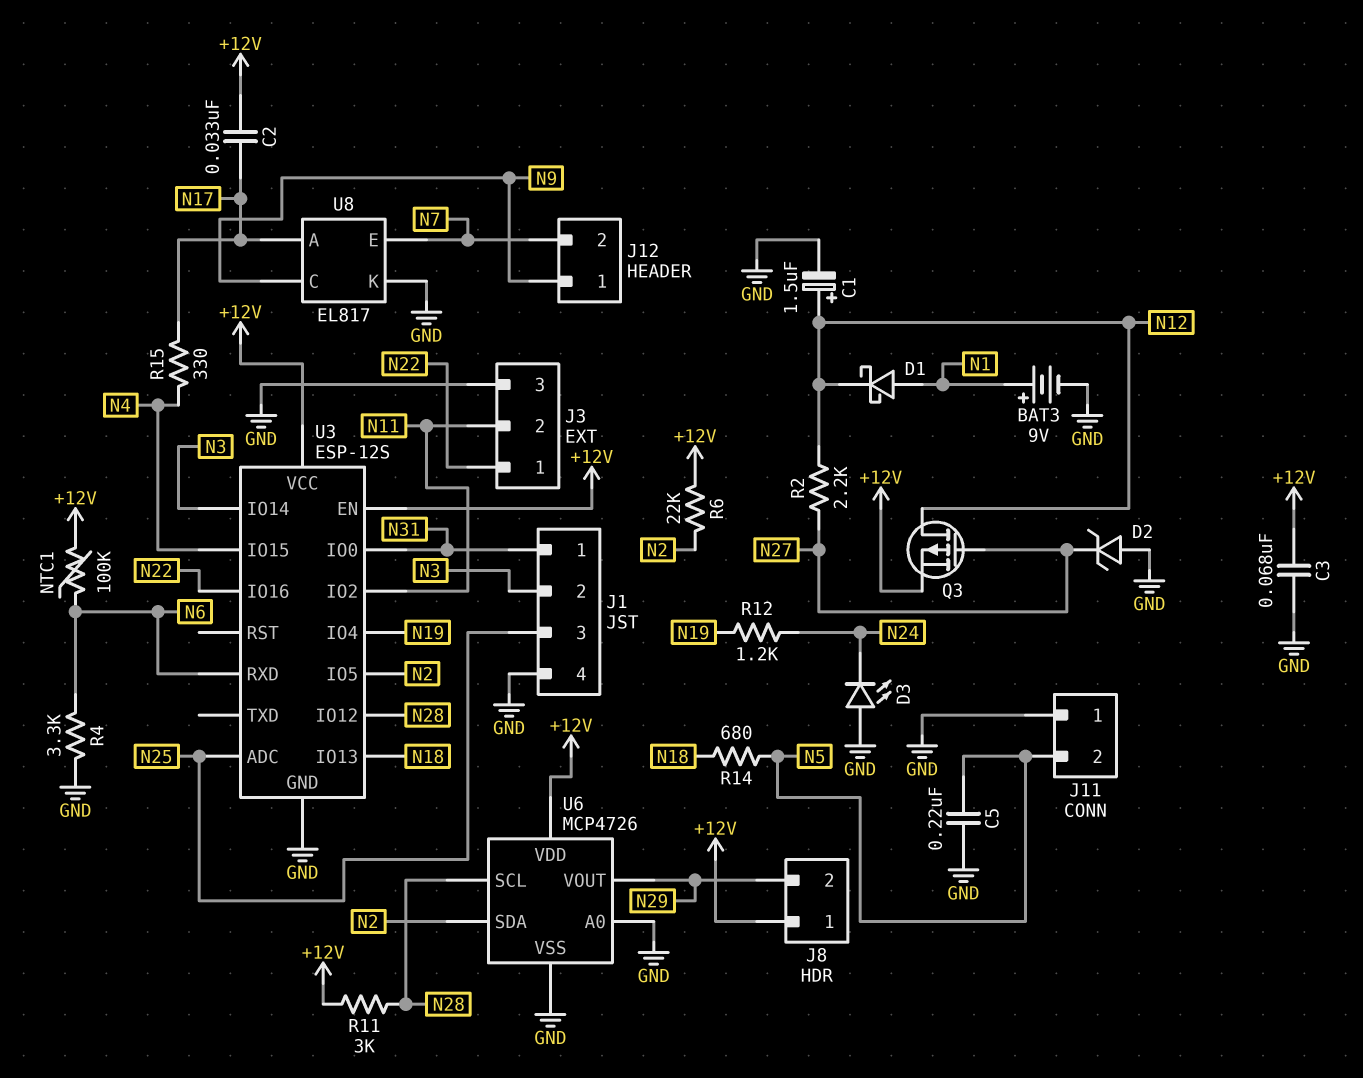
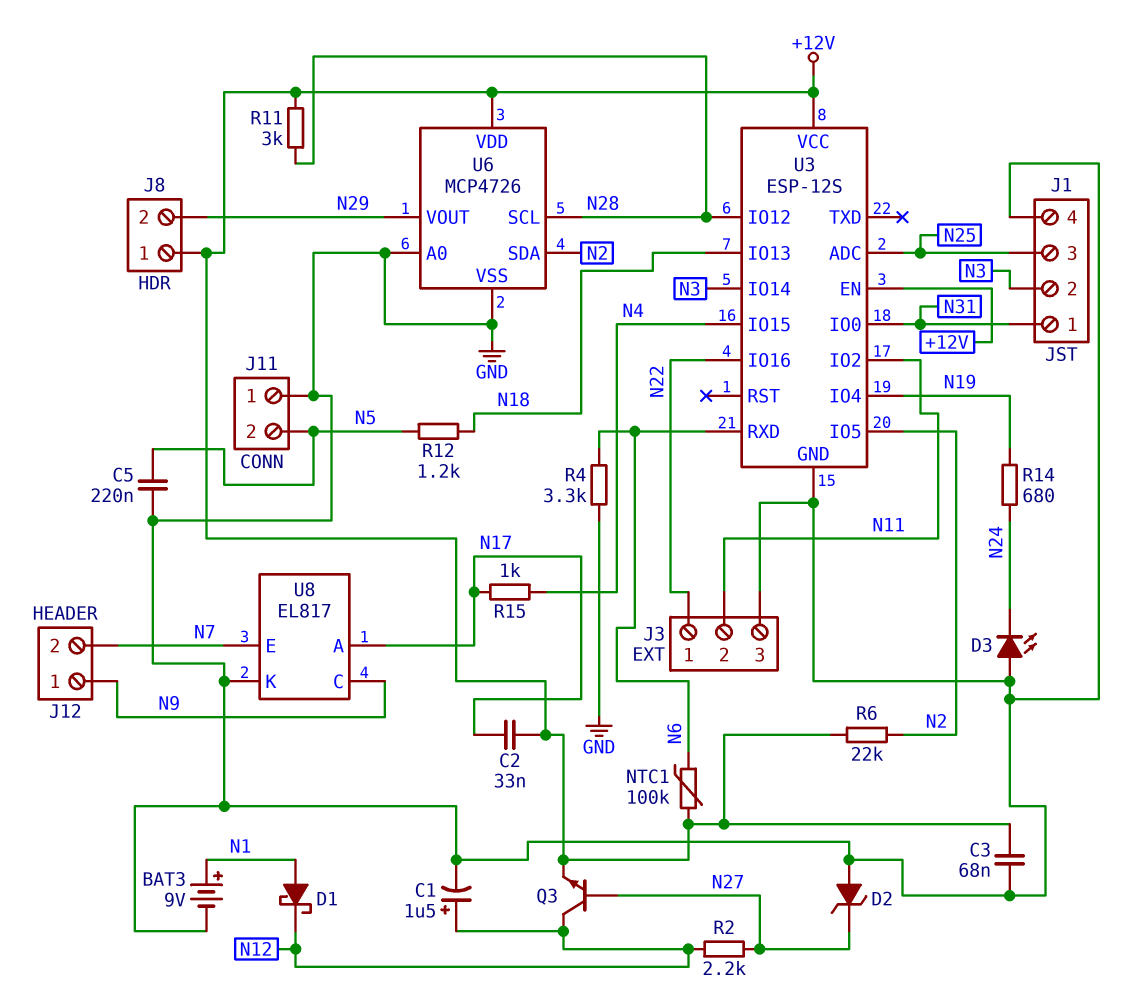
Q3: PMOS (G N27, D N12, S +12V) -> NPN (B N27, C N12, E +12V)
R12: 1.2k (N19, N24) -> 1.2k (N5, N18)
R14: 680 (N5, N18) -> 680 (N19, N24)
R15: 330 (N4, N17) -> 1k (N4, N17)

